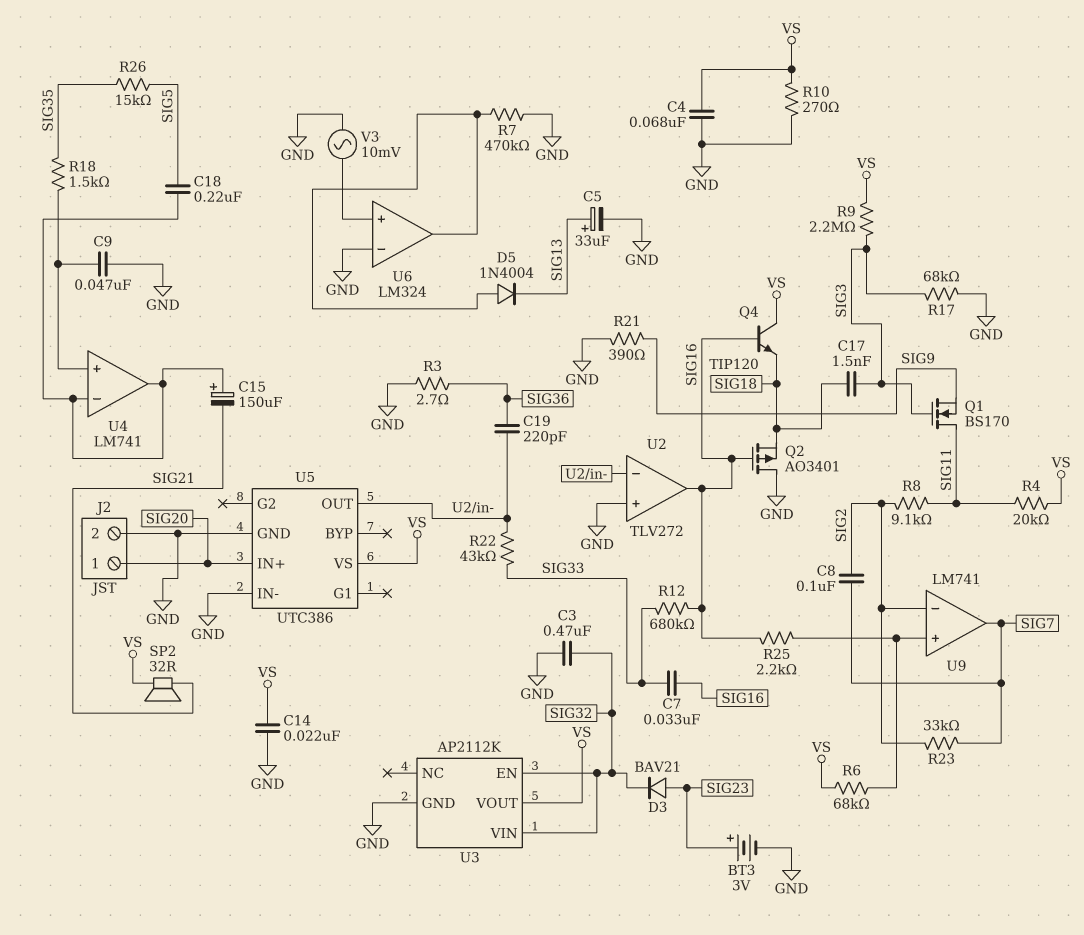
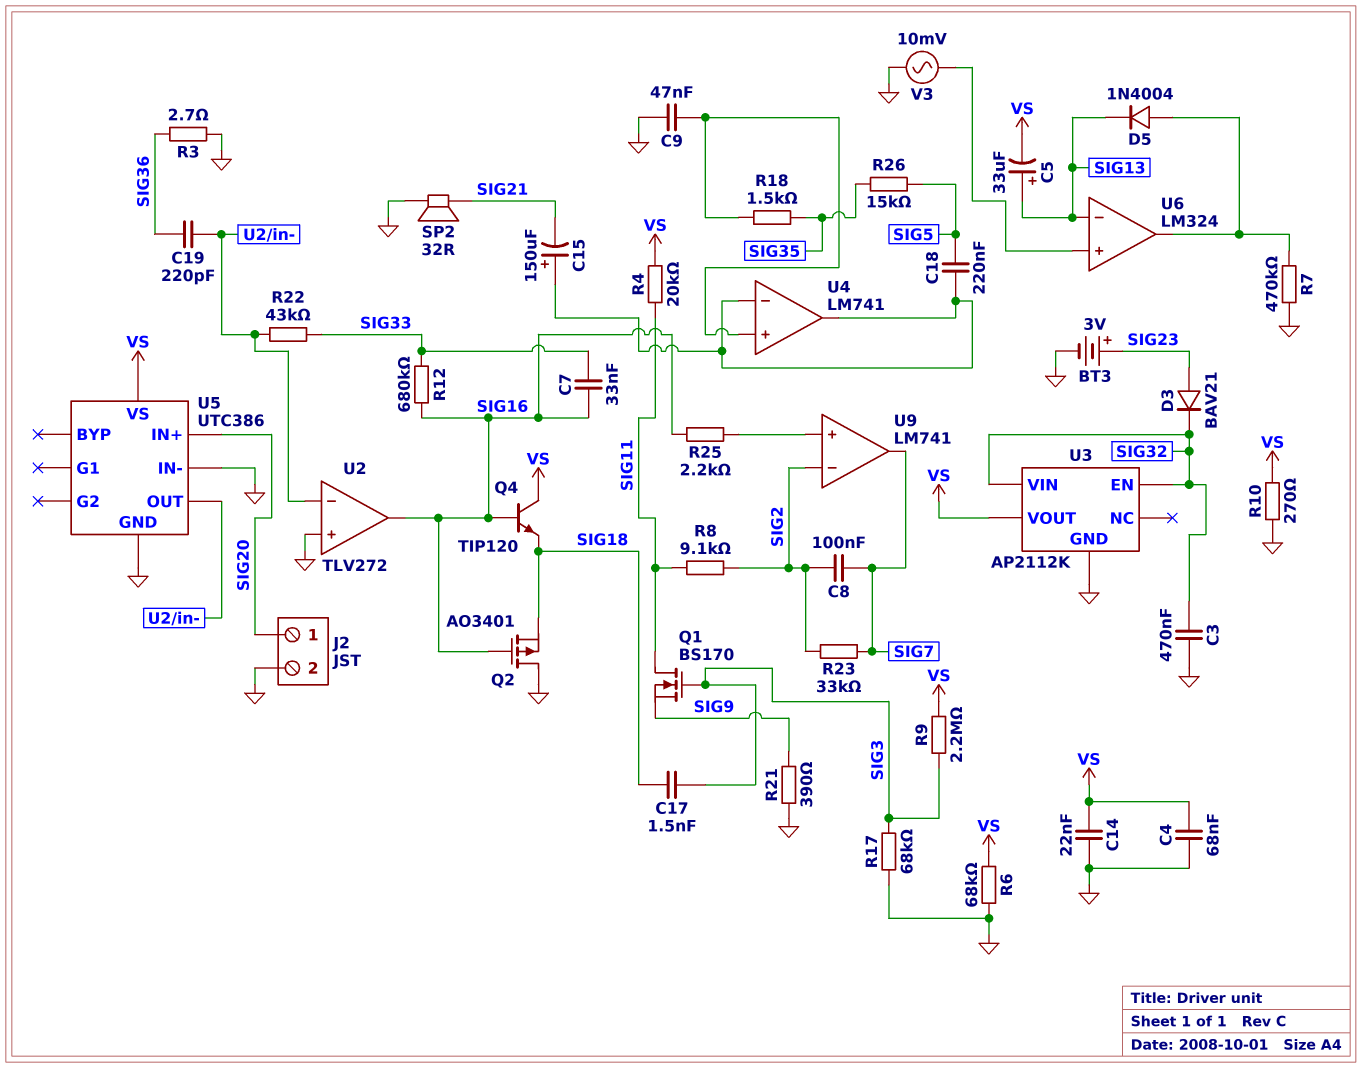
C5: 33uF (plus SIG13, minus GND) -> 33uF (plus SIG13, minus VS)
R6: 68k (U9/in+, VS) -> 68k (GND, VS)
SP2: speaker 32R (SIG21, VS) -> speaker 32R (GND, SIG21)
U6 pin in-: GND -> SIG13

